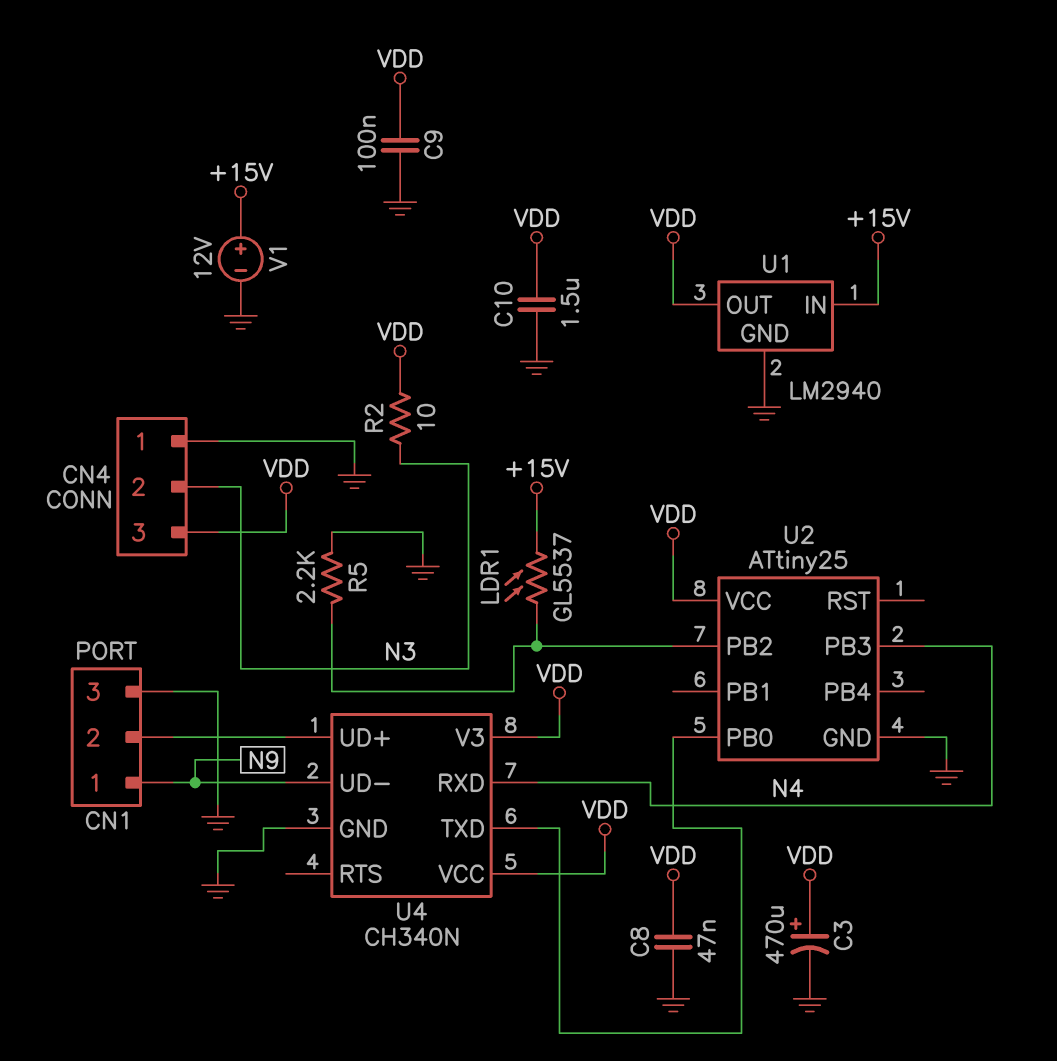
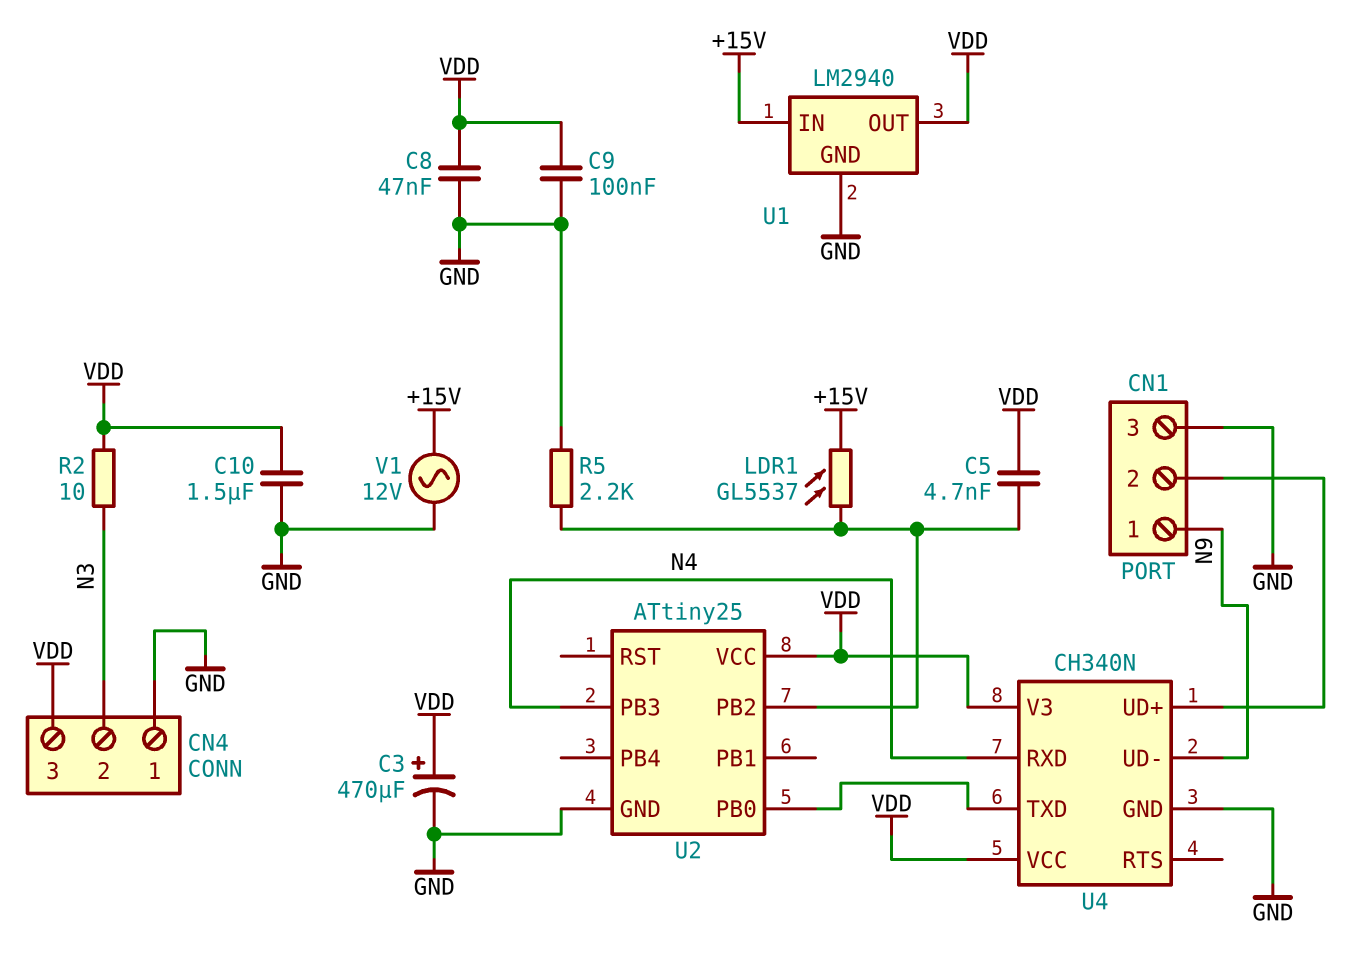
C5: none -> 4.7nF (U2/PB2, VDD)
V1: 12V (plus +15V, minus GND) -> AC 12V (+15V, GND)

